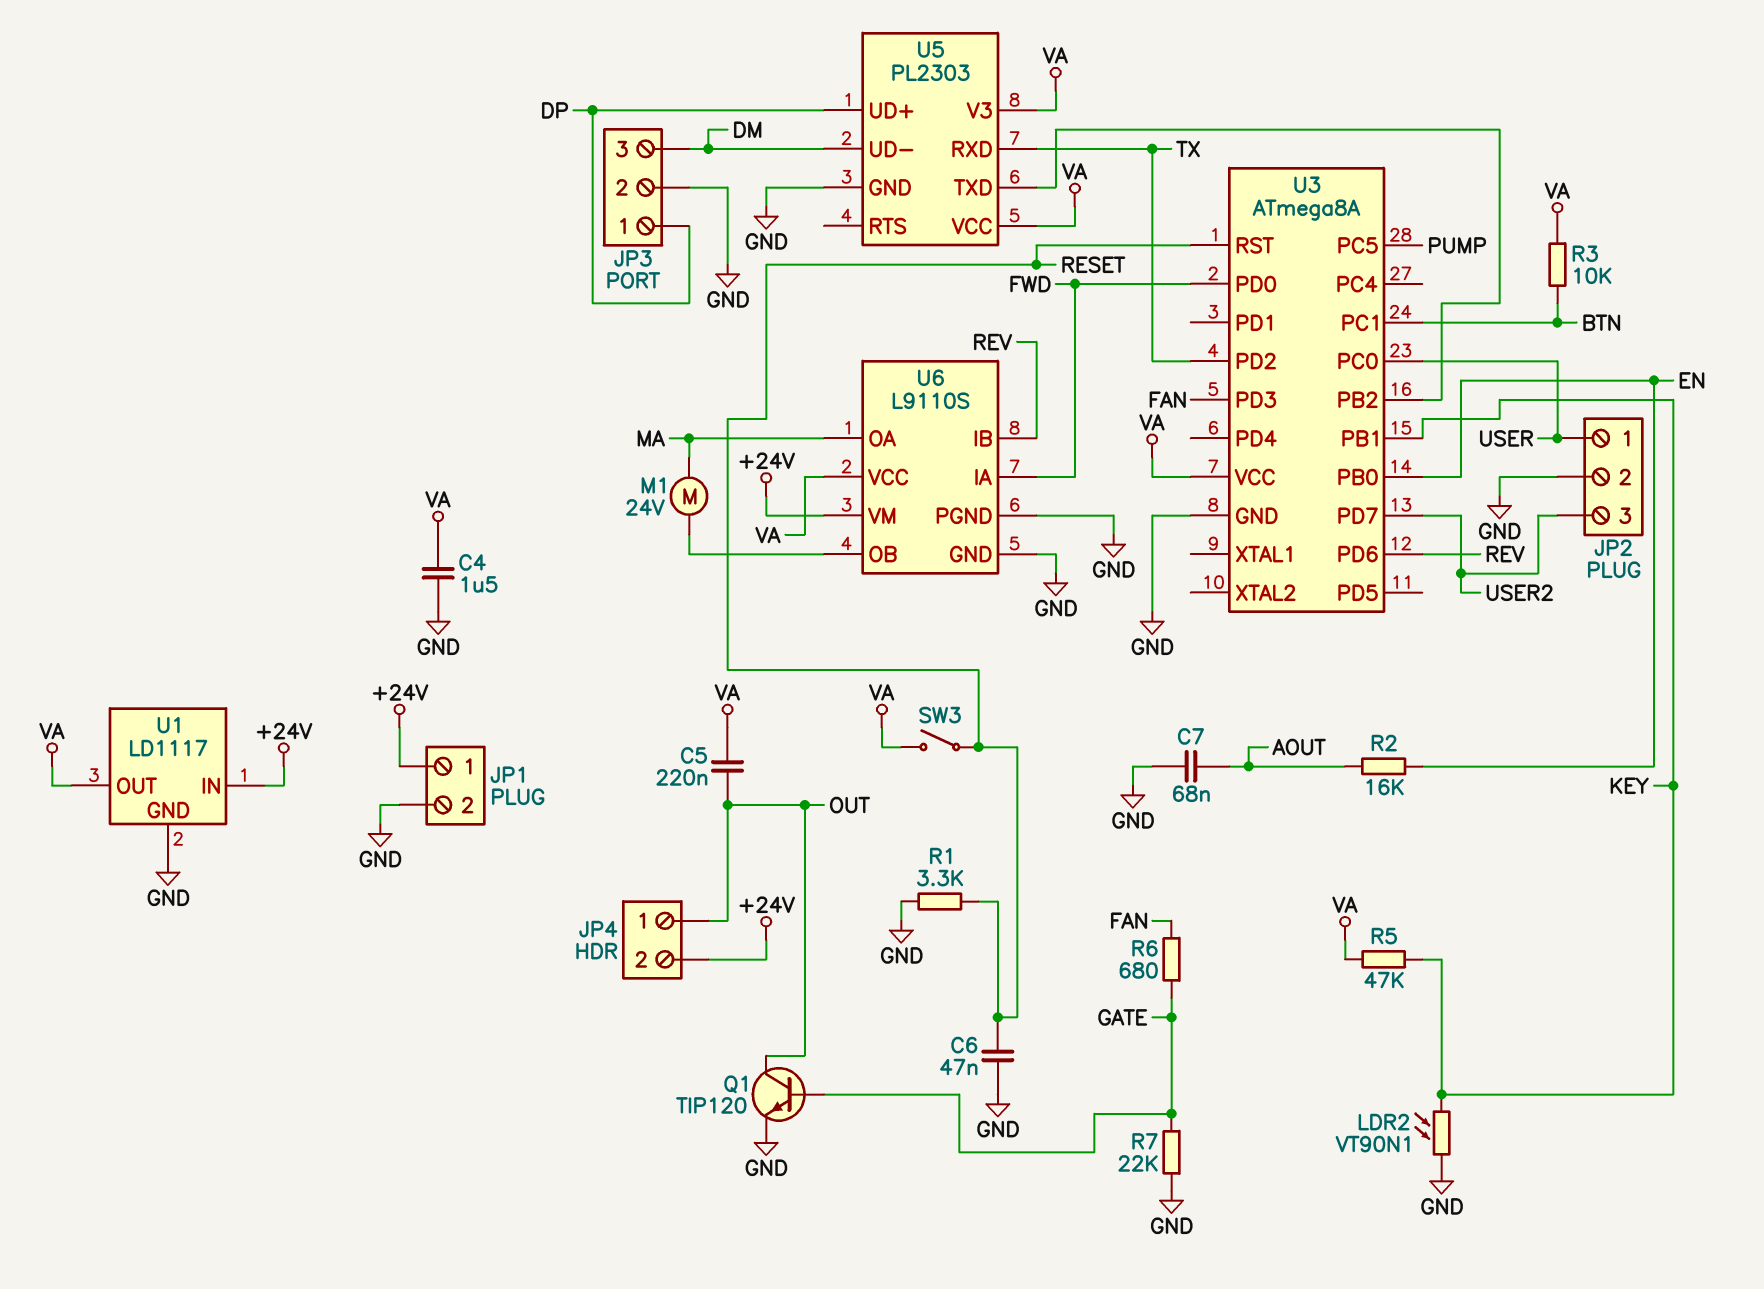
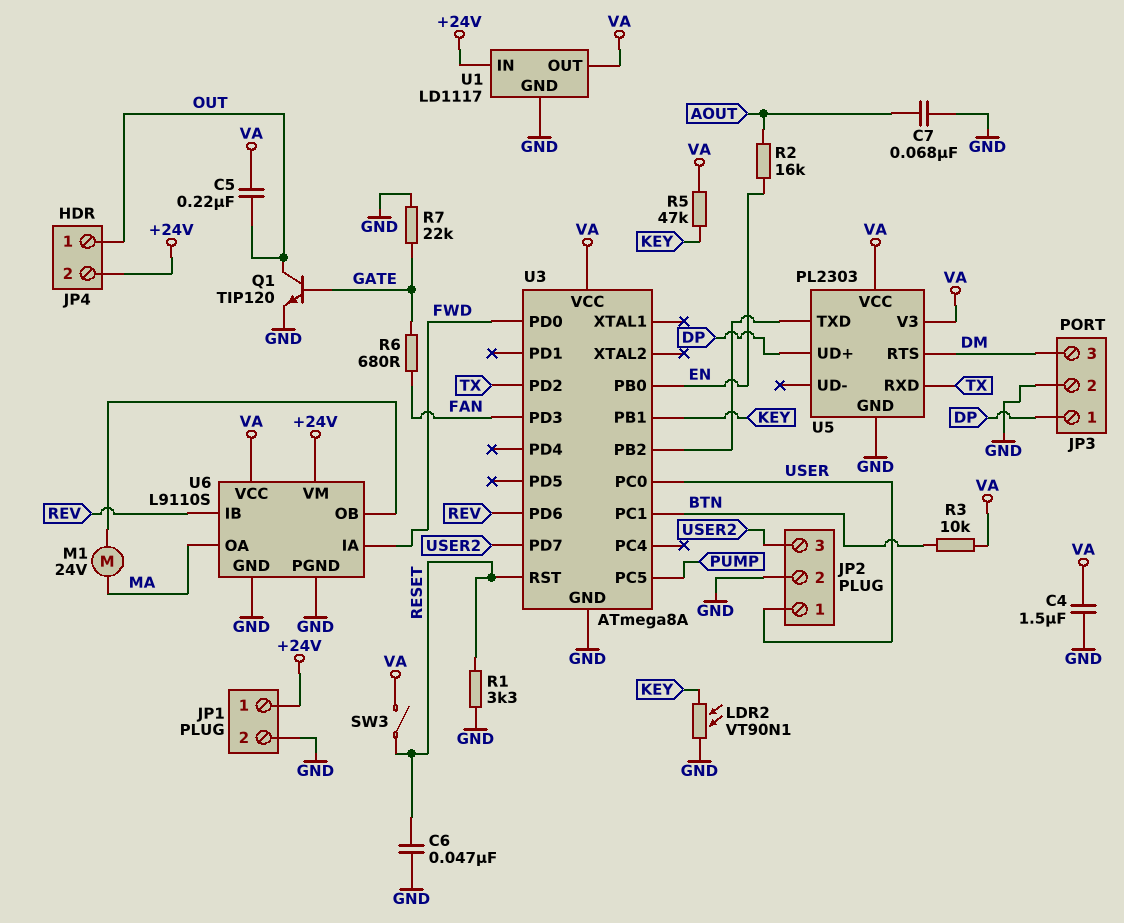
U5 pin RTS: none -> DM
U5 pin UD-: DM -> none

